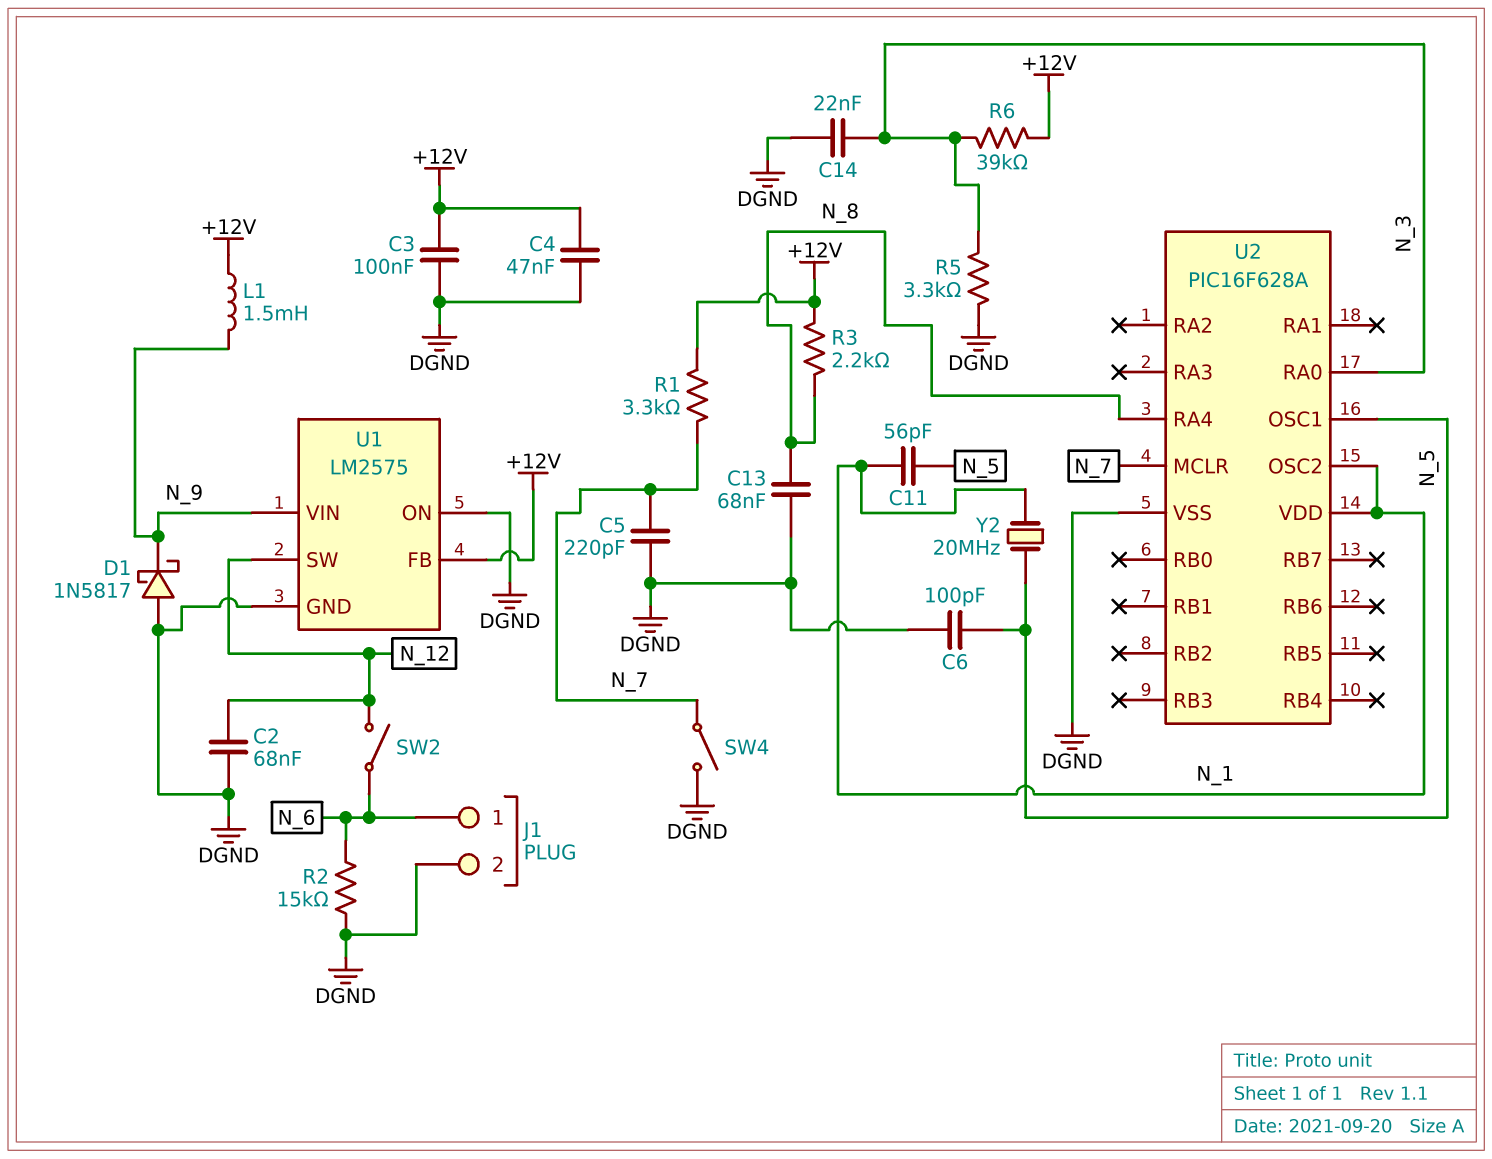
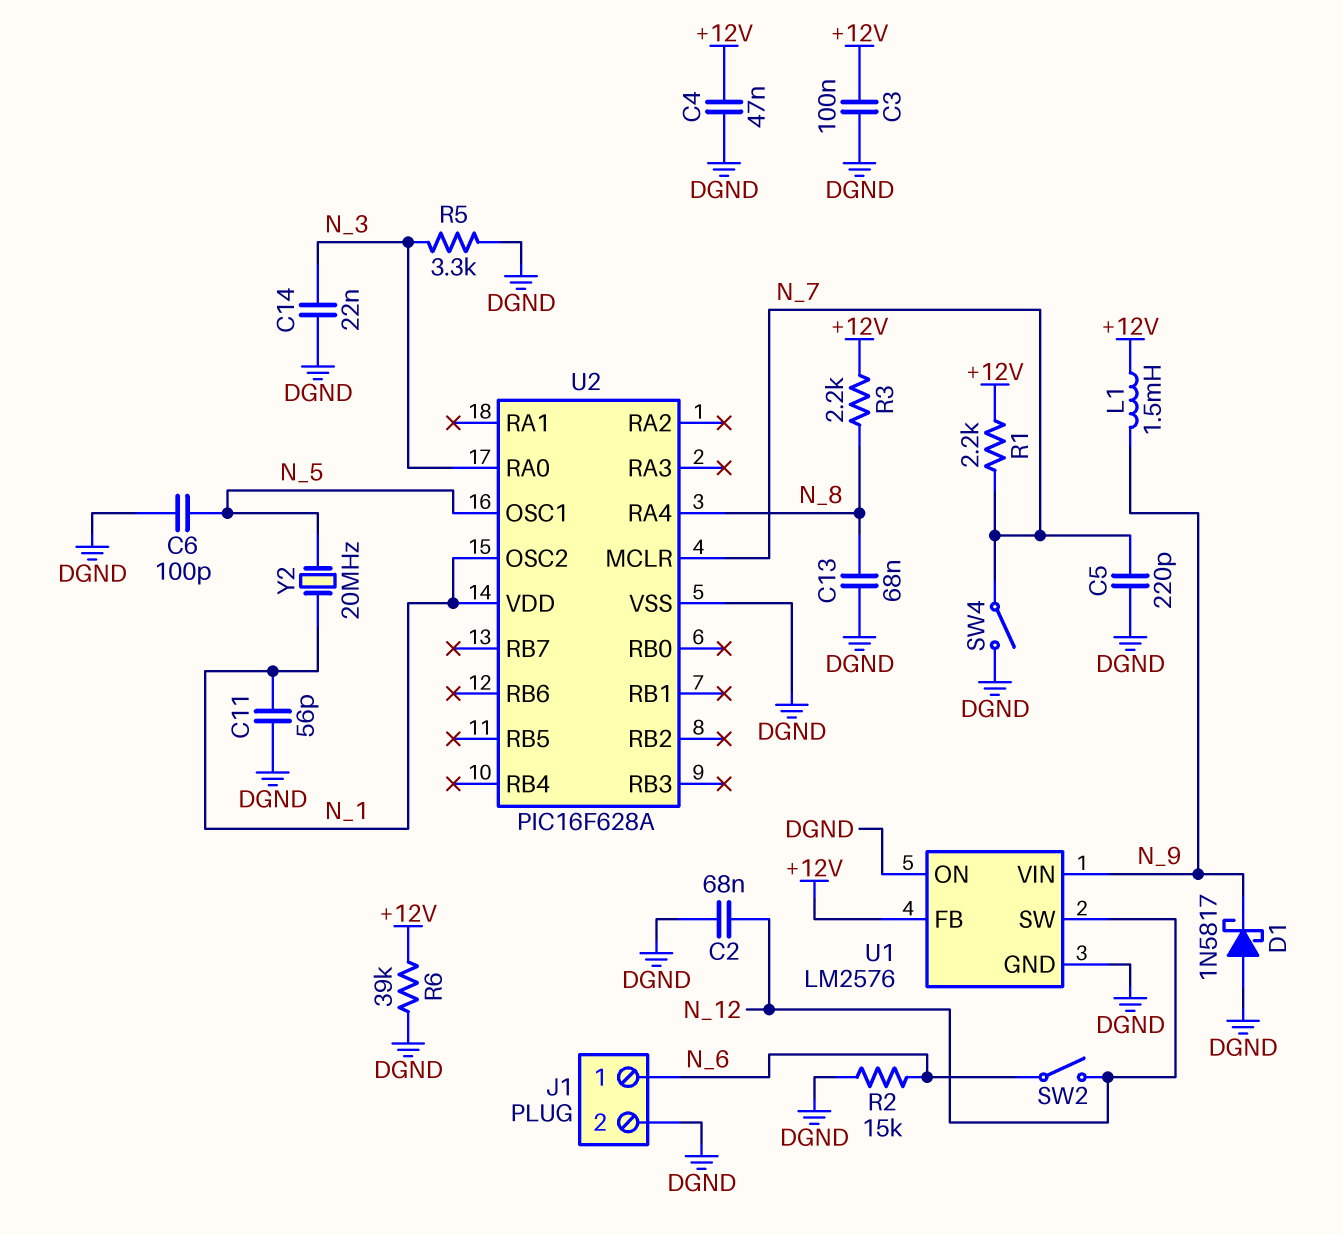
C11: 56pF (N_1, N_5) -> 56pF (DGND, N_1)
R1: 3.3k (+12V, N_7) -> 2.2k (+12V, N_7)
R6: 39k (+12V, N_3) -> 39k (+12V, DGND)
U1: LM2575 -> LM2576

